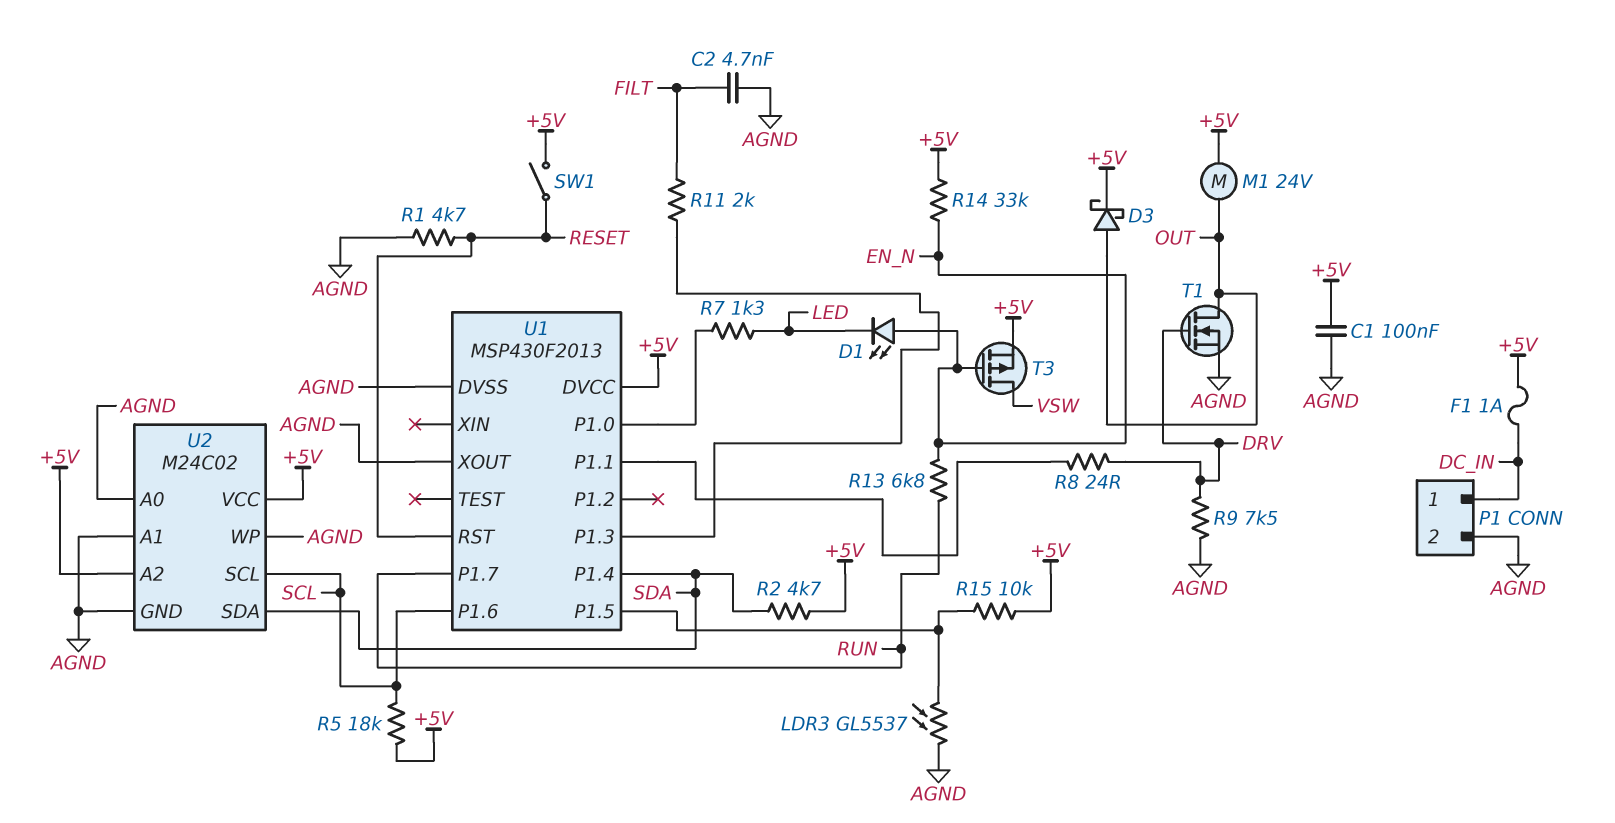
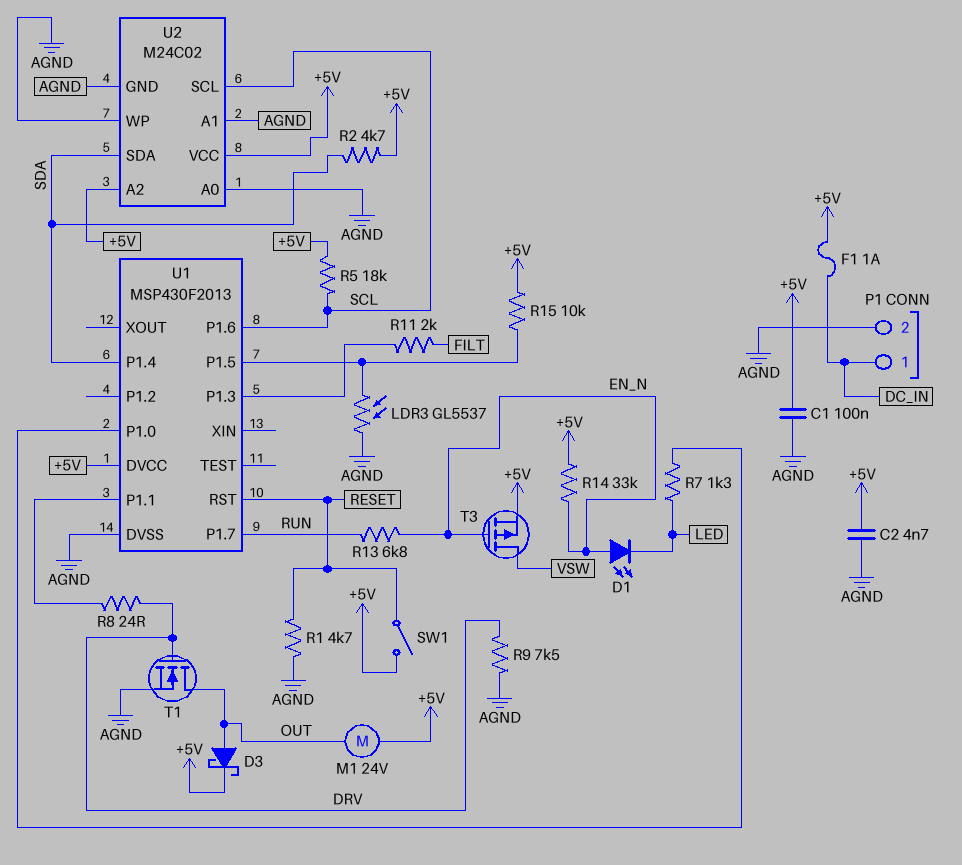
C2: 4.7nF (AGND, FILT) -> 4.7nF (+5V, AGND)
U1 pin XOUT: AGND -> none

